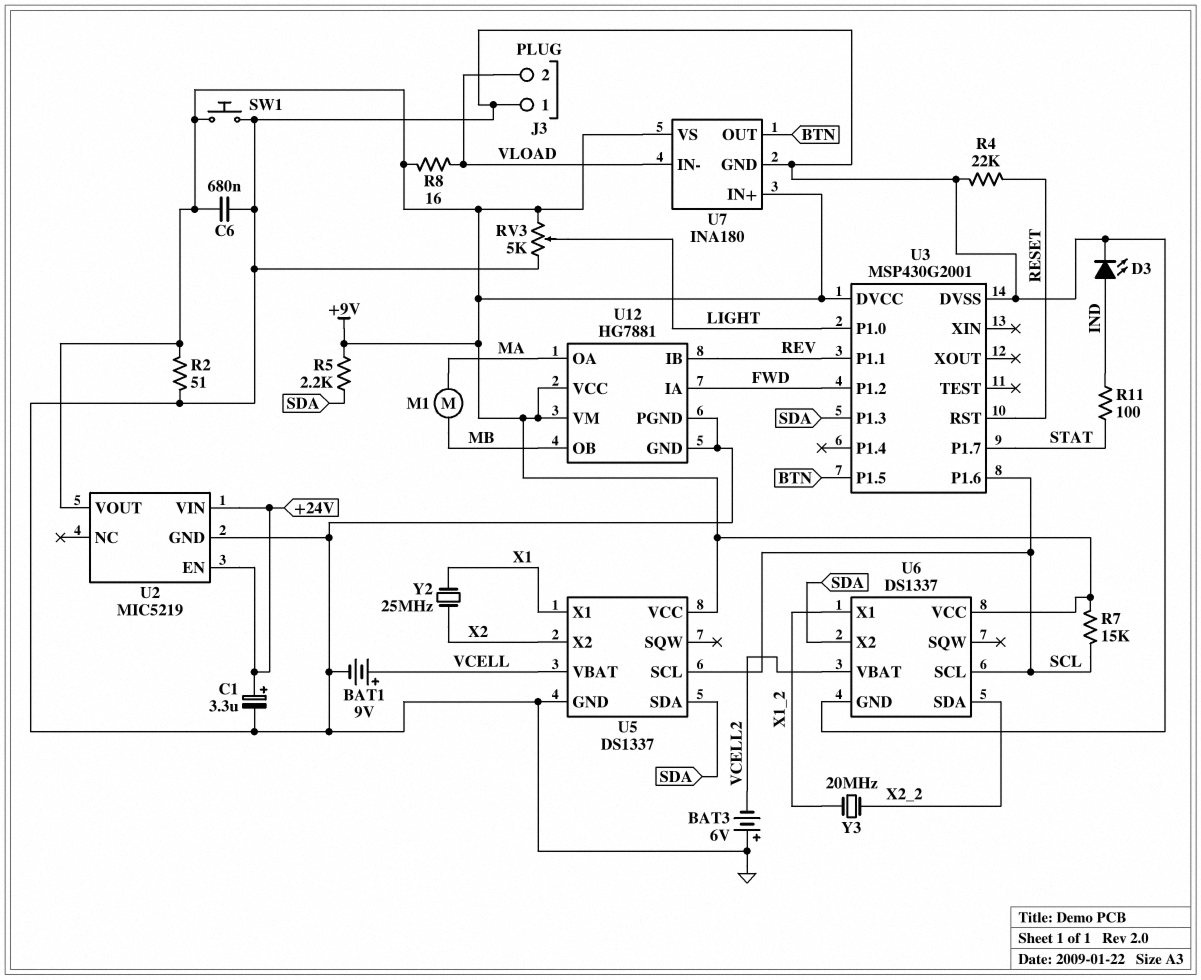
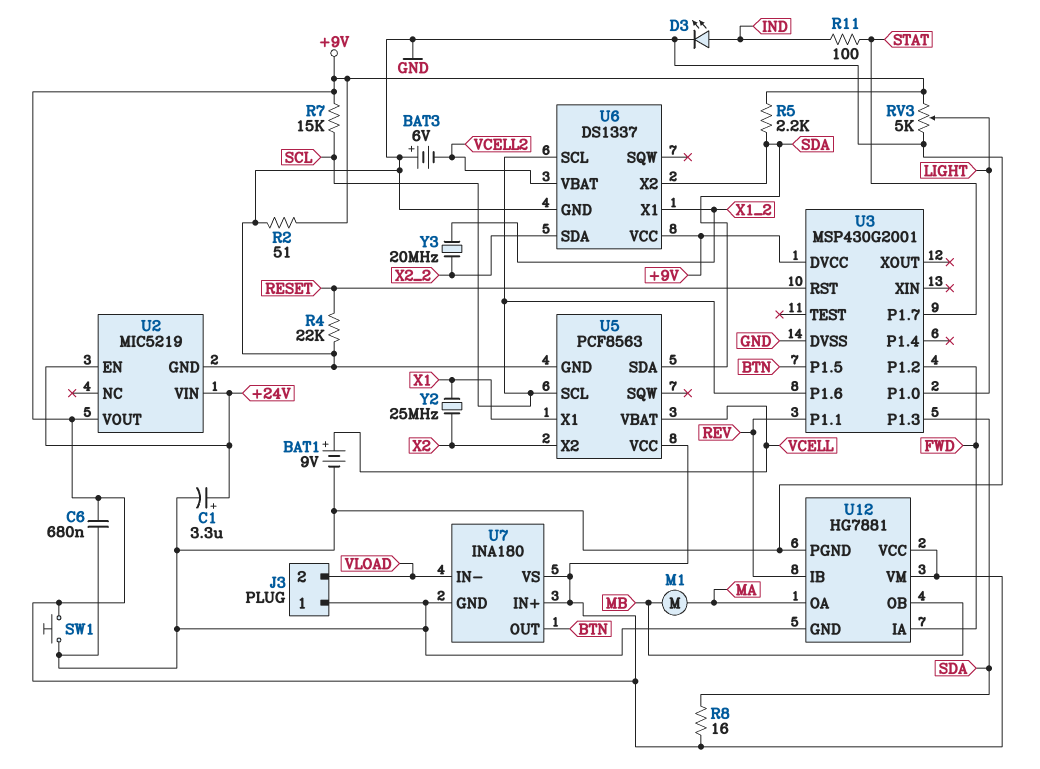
R8: 16 (+9V, VLOAD) -> 16 (+9V, SDA)
U5: DS1337 -> PCF8563

